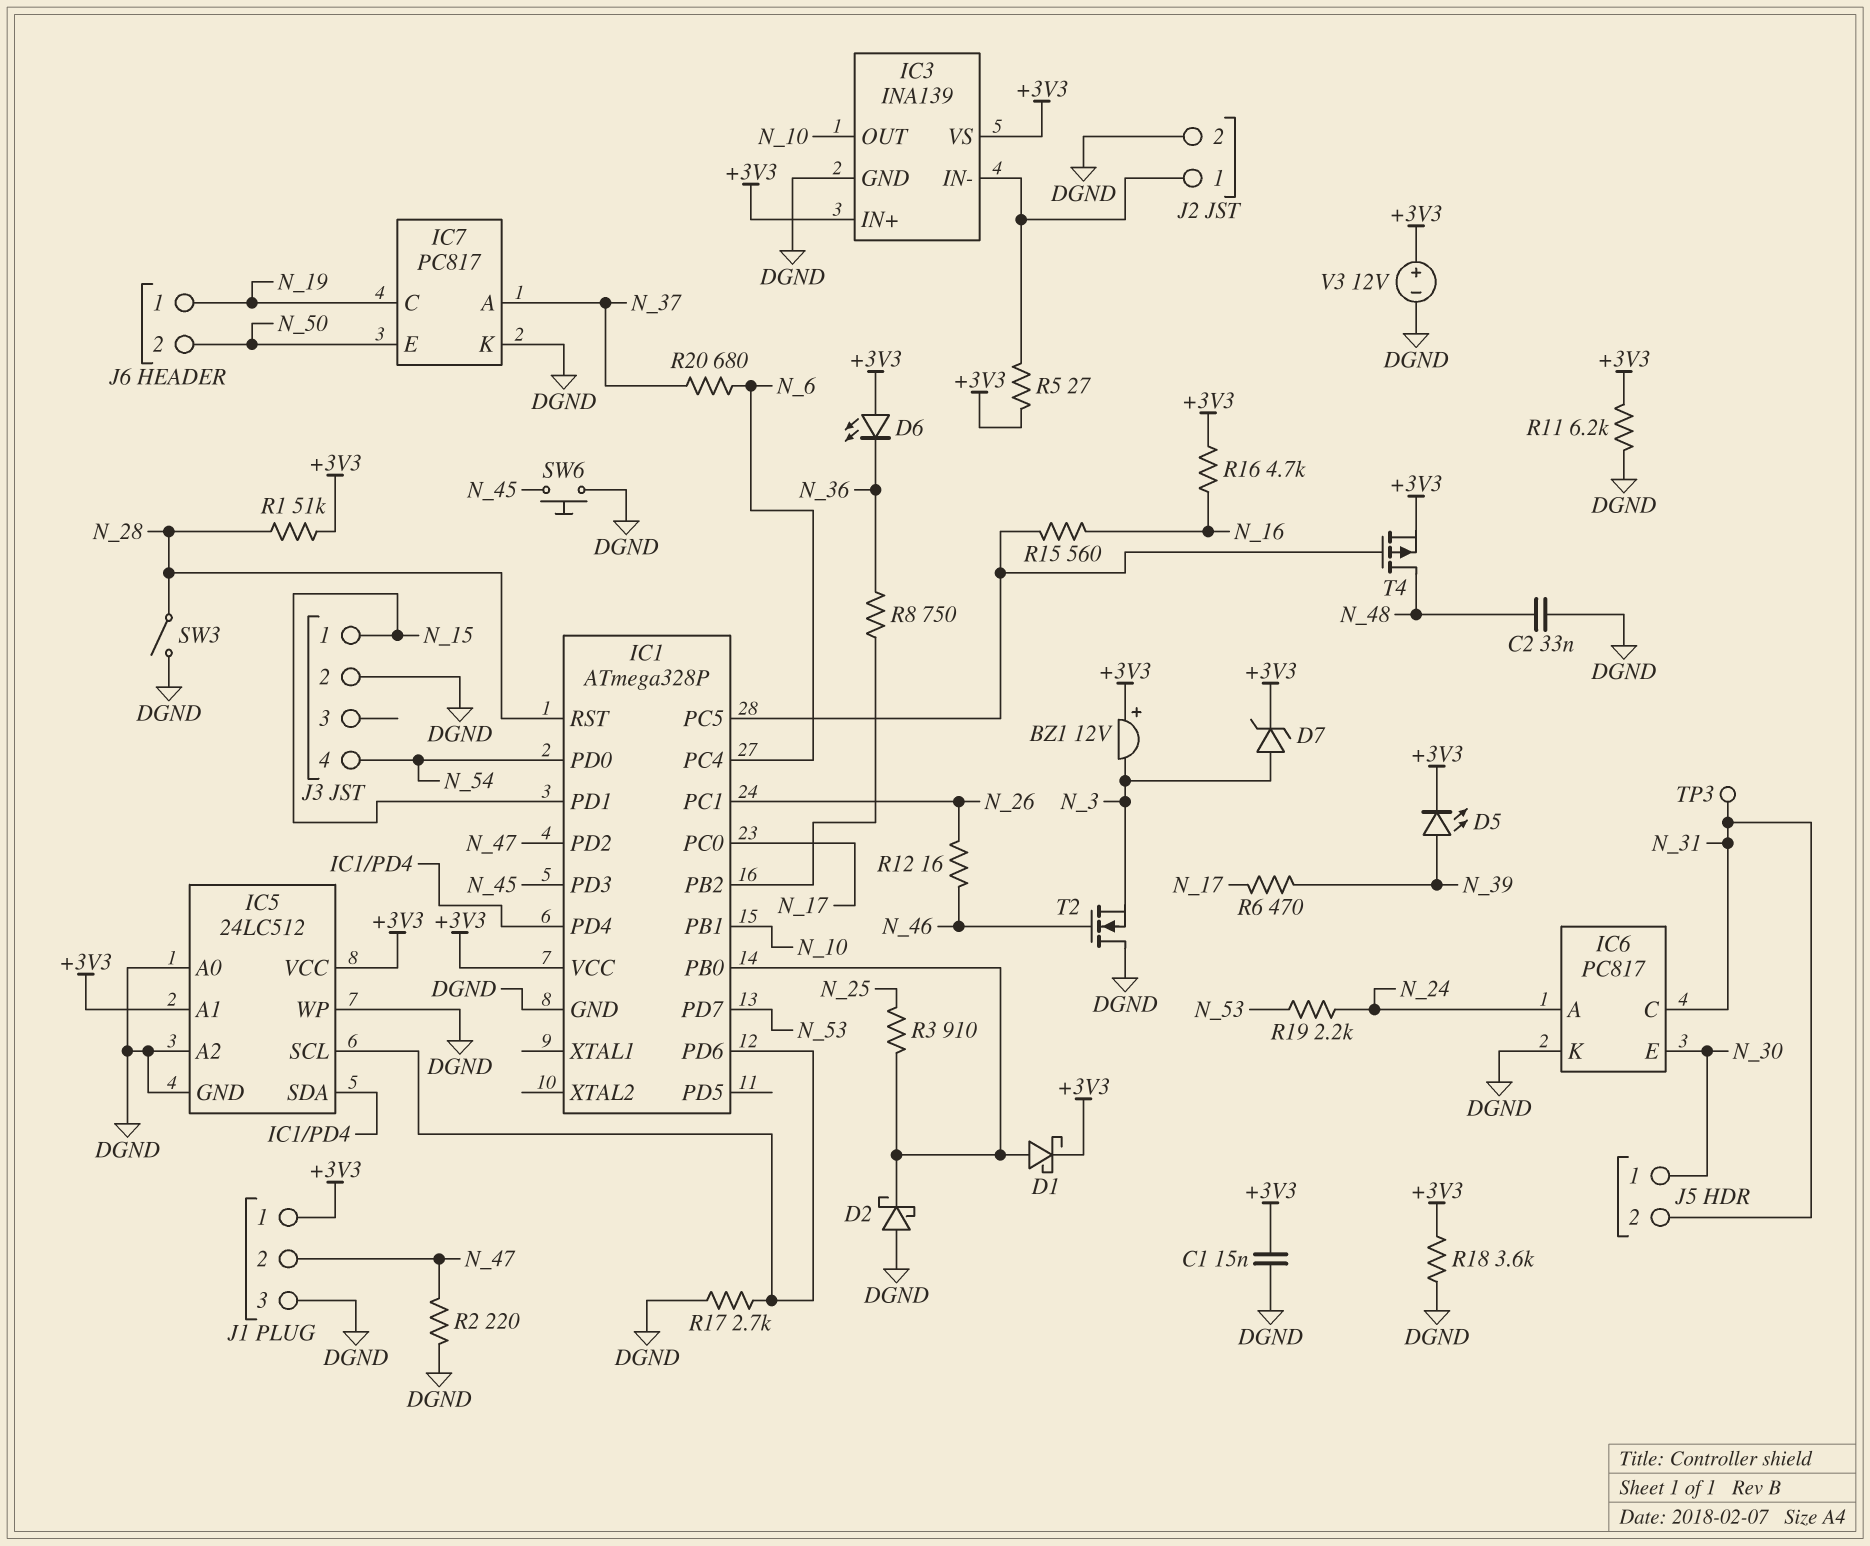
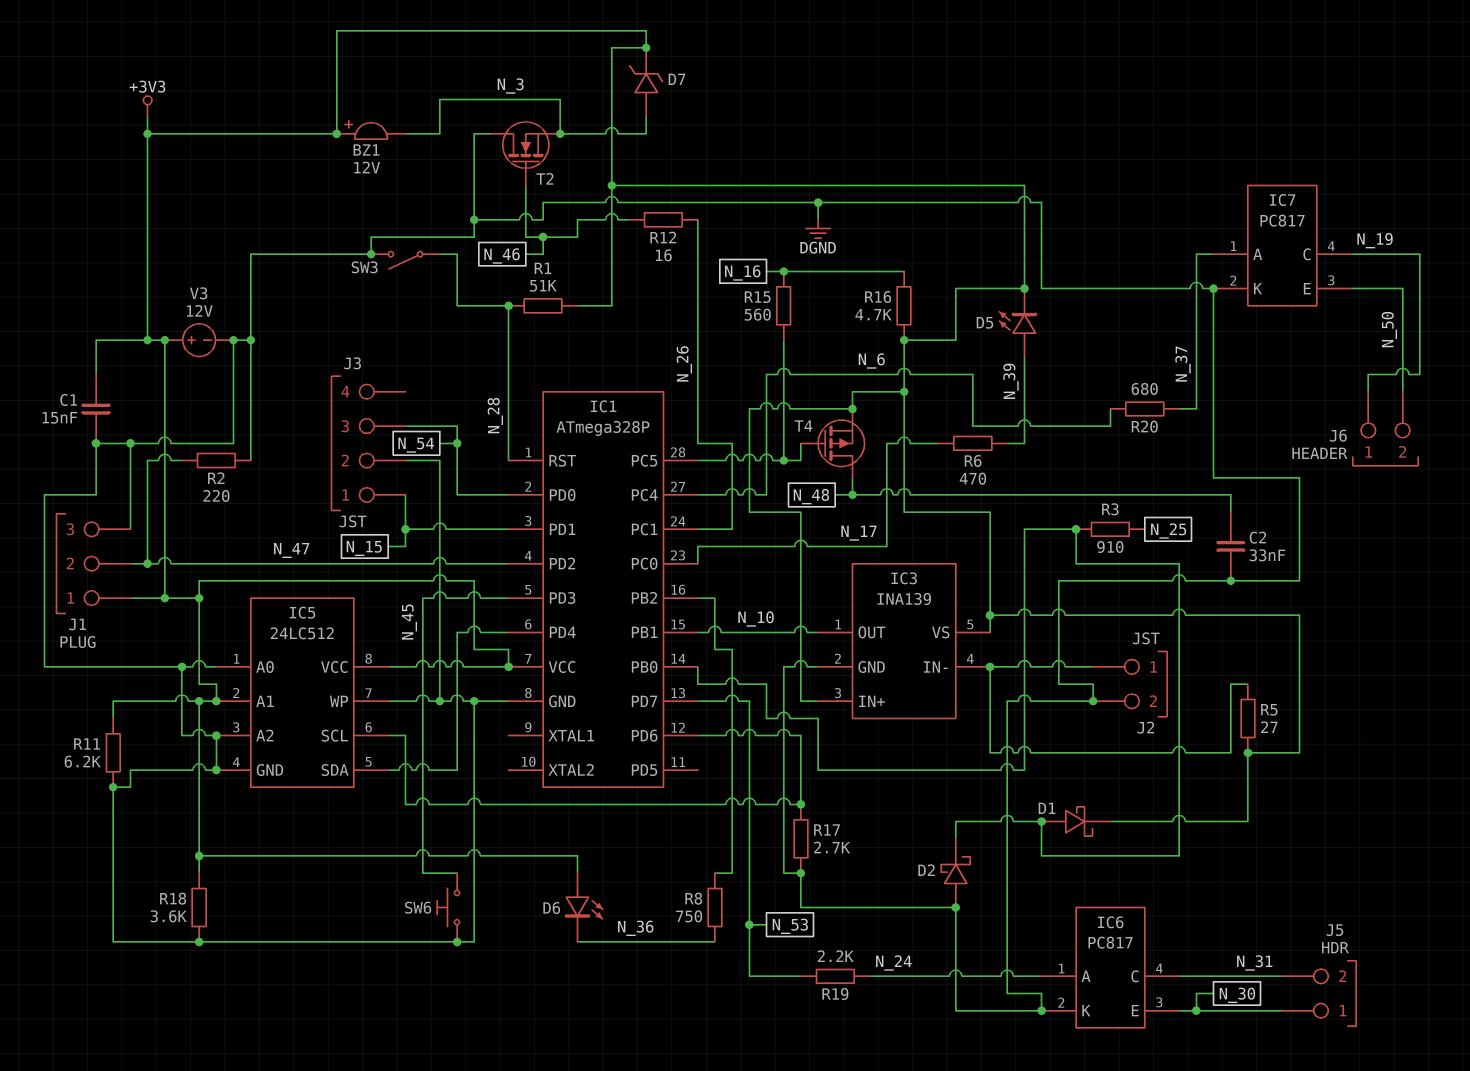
J3 pin 3: none -> N_54
J3 pin 4: N_54 -> none
TP3: test point (N_31) -> none

